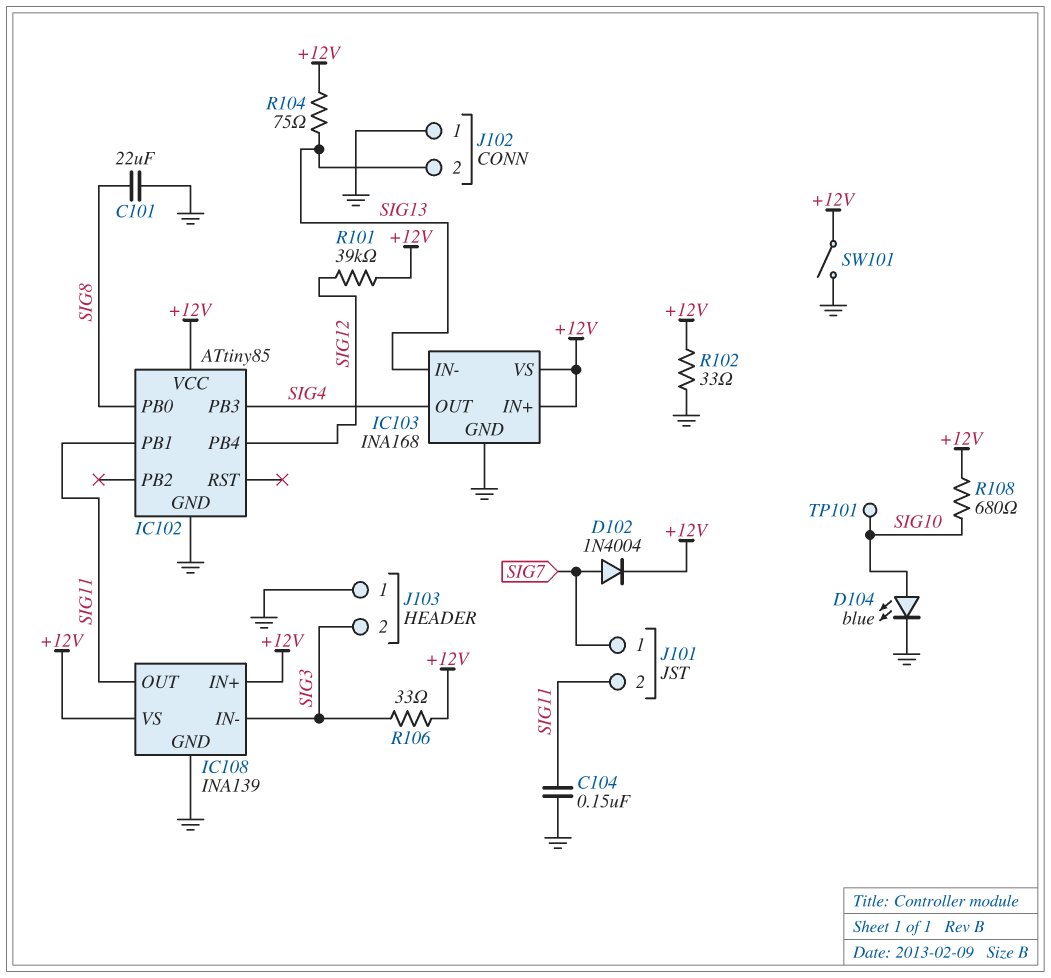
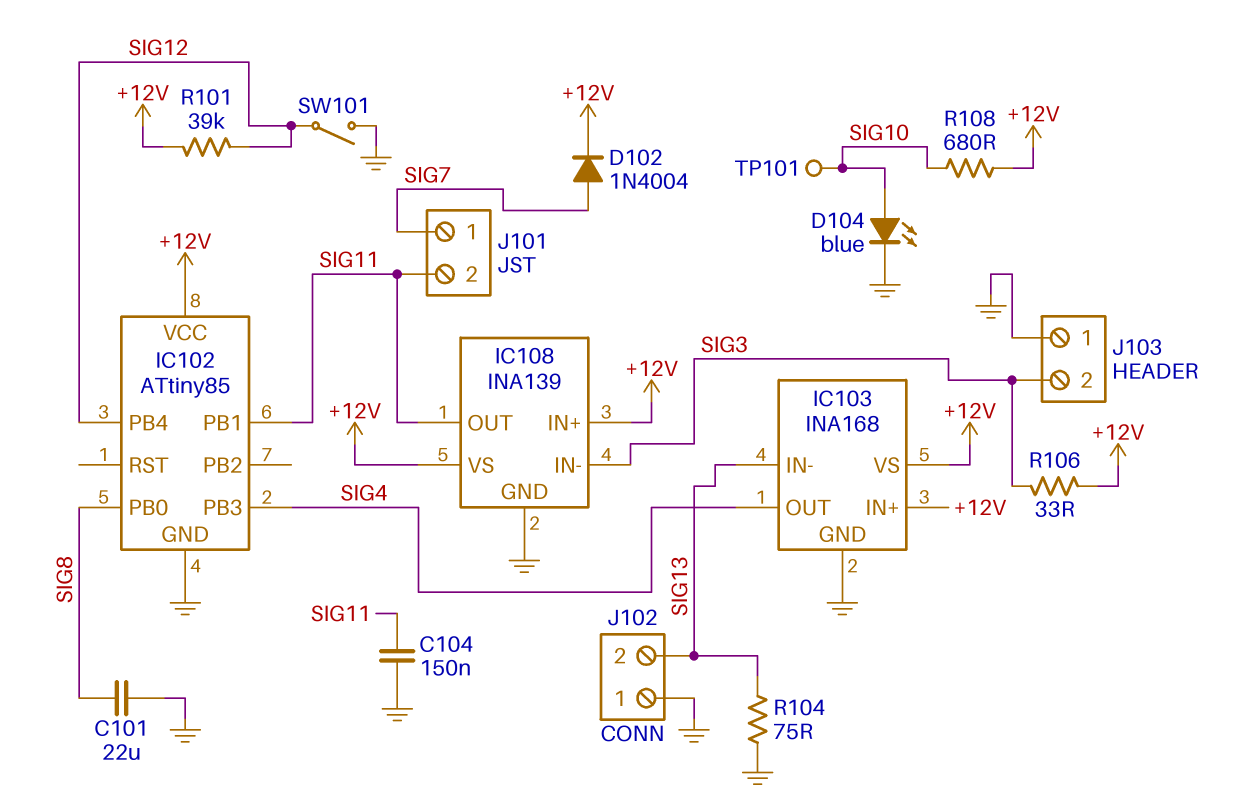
R102: 33 (+12V, GND) -> none
R104: 75 (+12V, SIG13) -> 75 (GND, SIG13)
SW101: switch (+12V, GND) -> switch (GND, SIG12)

